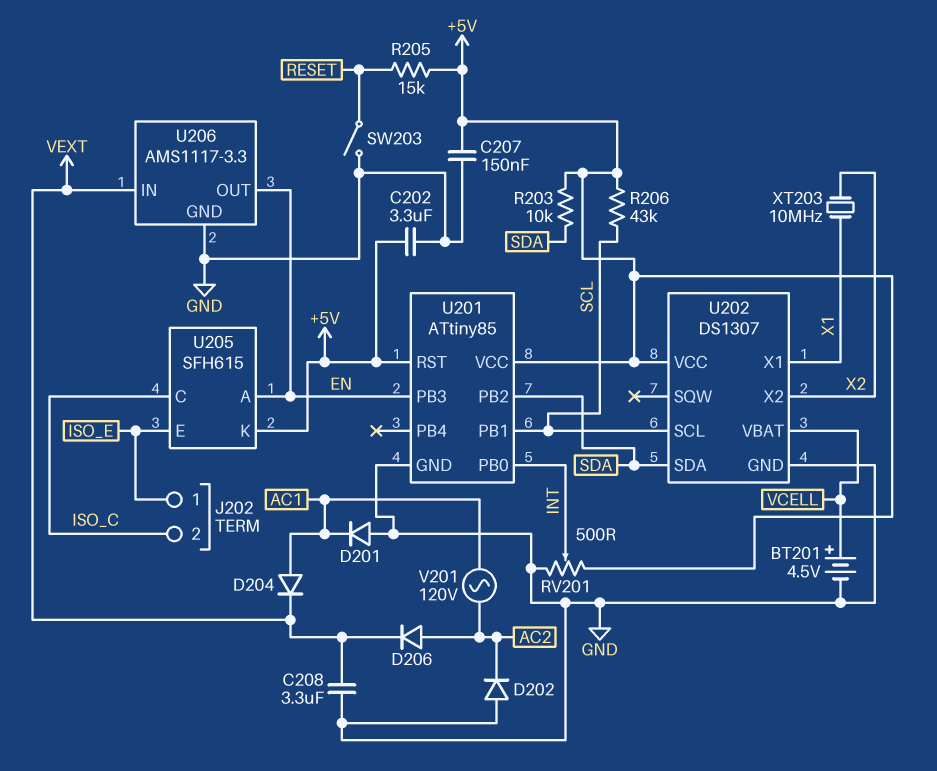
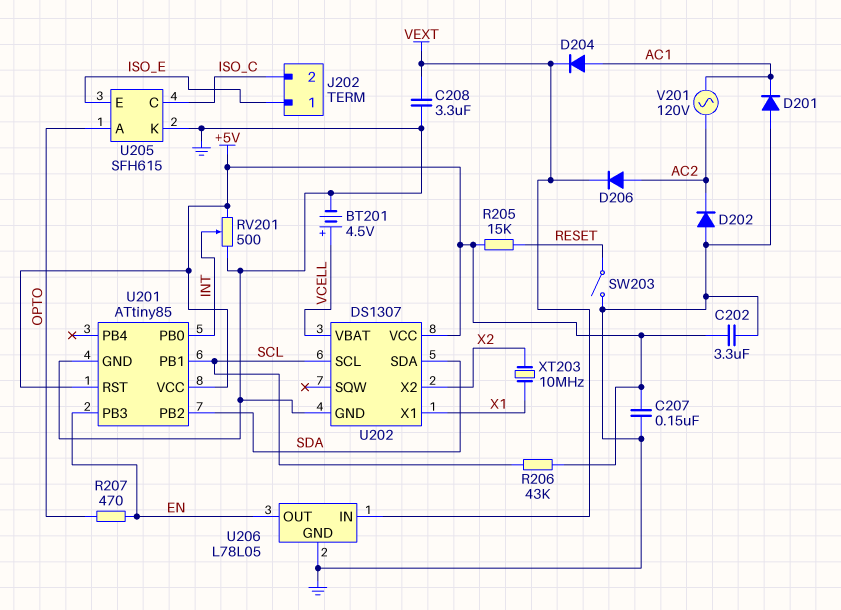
R203: 10k (+5V, SDA) -> none
R207: none -> 470 (EN, OPTO)
U205 pin A: EN -> OPTO
U205 pin K: +5V -> GND
U206: AMS1117-3.3 -> L78L05

